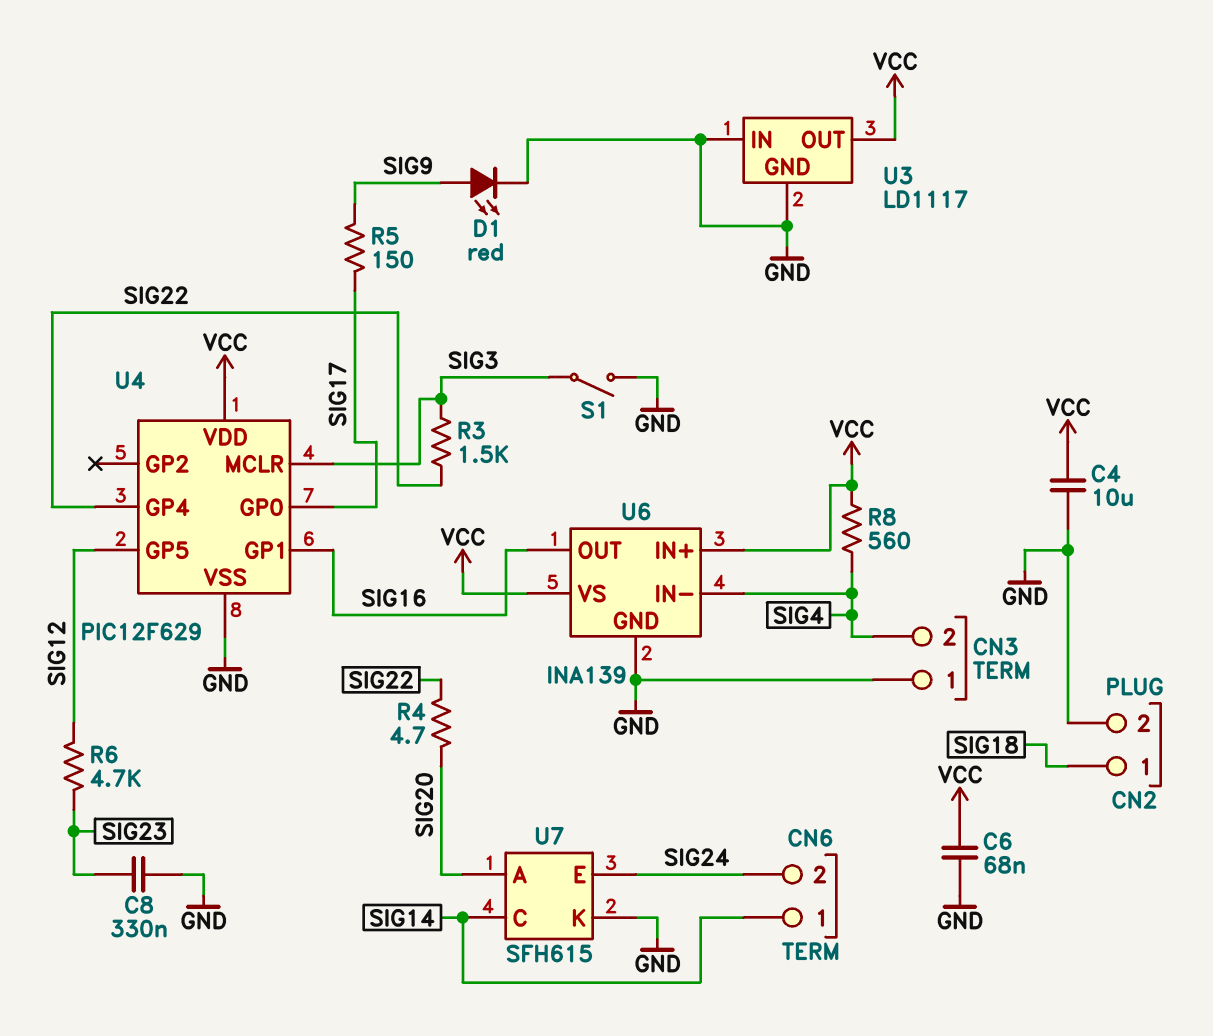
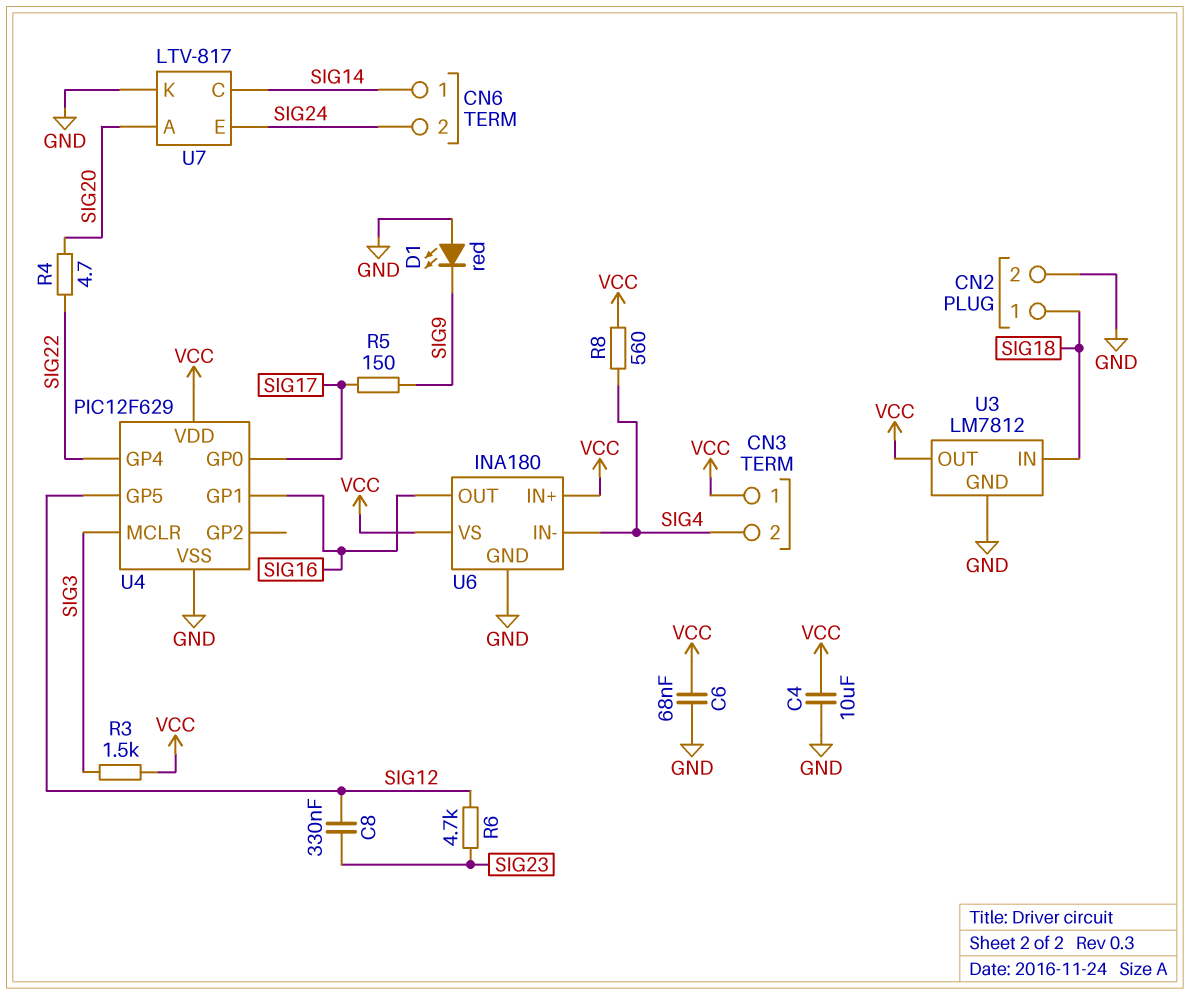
C8: 330nF (GND, SIG23) -> 330nF (SIG12, SIG23)
CN3 pin 1: GND -> VCC
D1: LED red (A SIG9, K GND) -> LED red (A GND, K SIG9)
R3: 1.5k (SIG3, SIG22) -> 1.5k (SIG3, VCC)
S1: switch (GND, SIG3) -> none
U3: LD1117 -> LM7812
U3 pin IN: GND -> SIG18
U6: INA139 -> INA180
U7: SFH615 -> LTV-817

